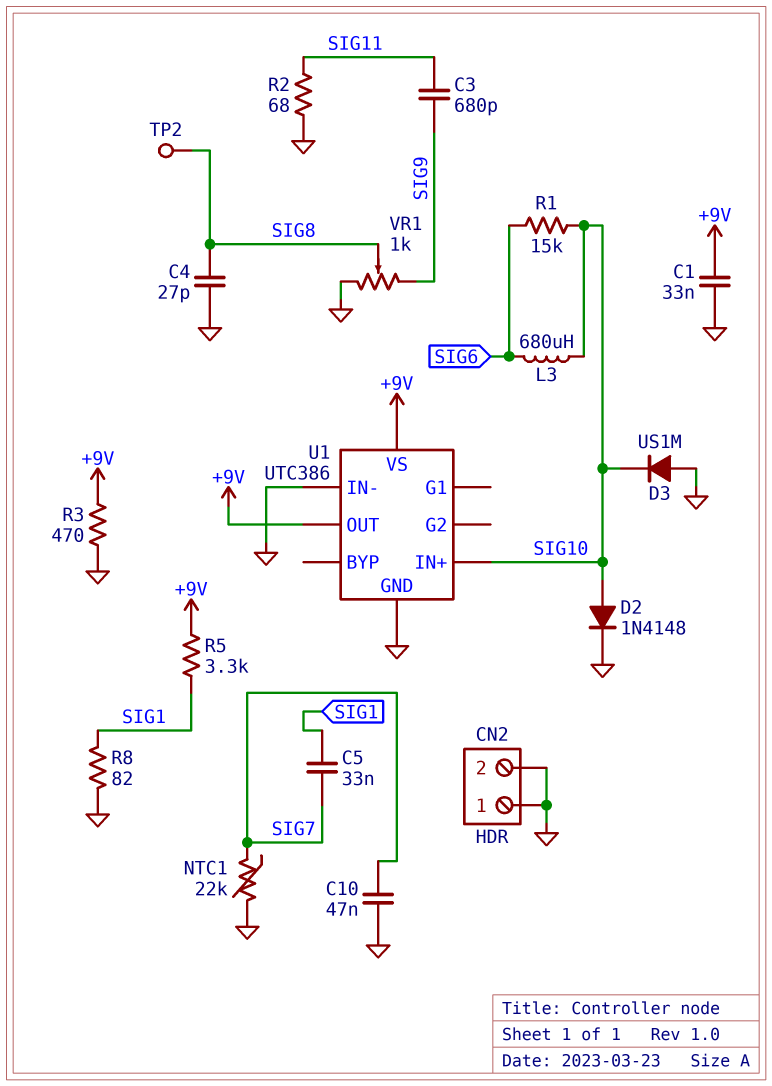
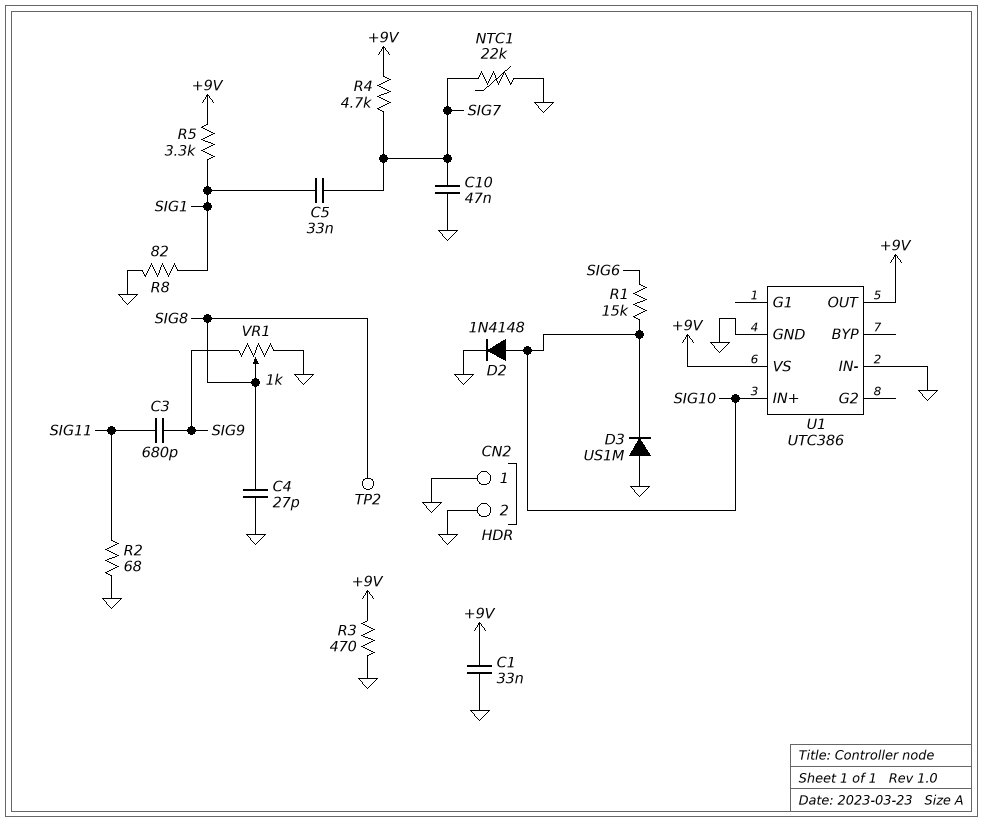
L3: 680uH (SIG6, SIG10) -> none
R4: none -> 4.7k (+9V, SIG7)

